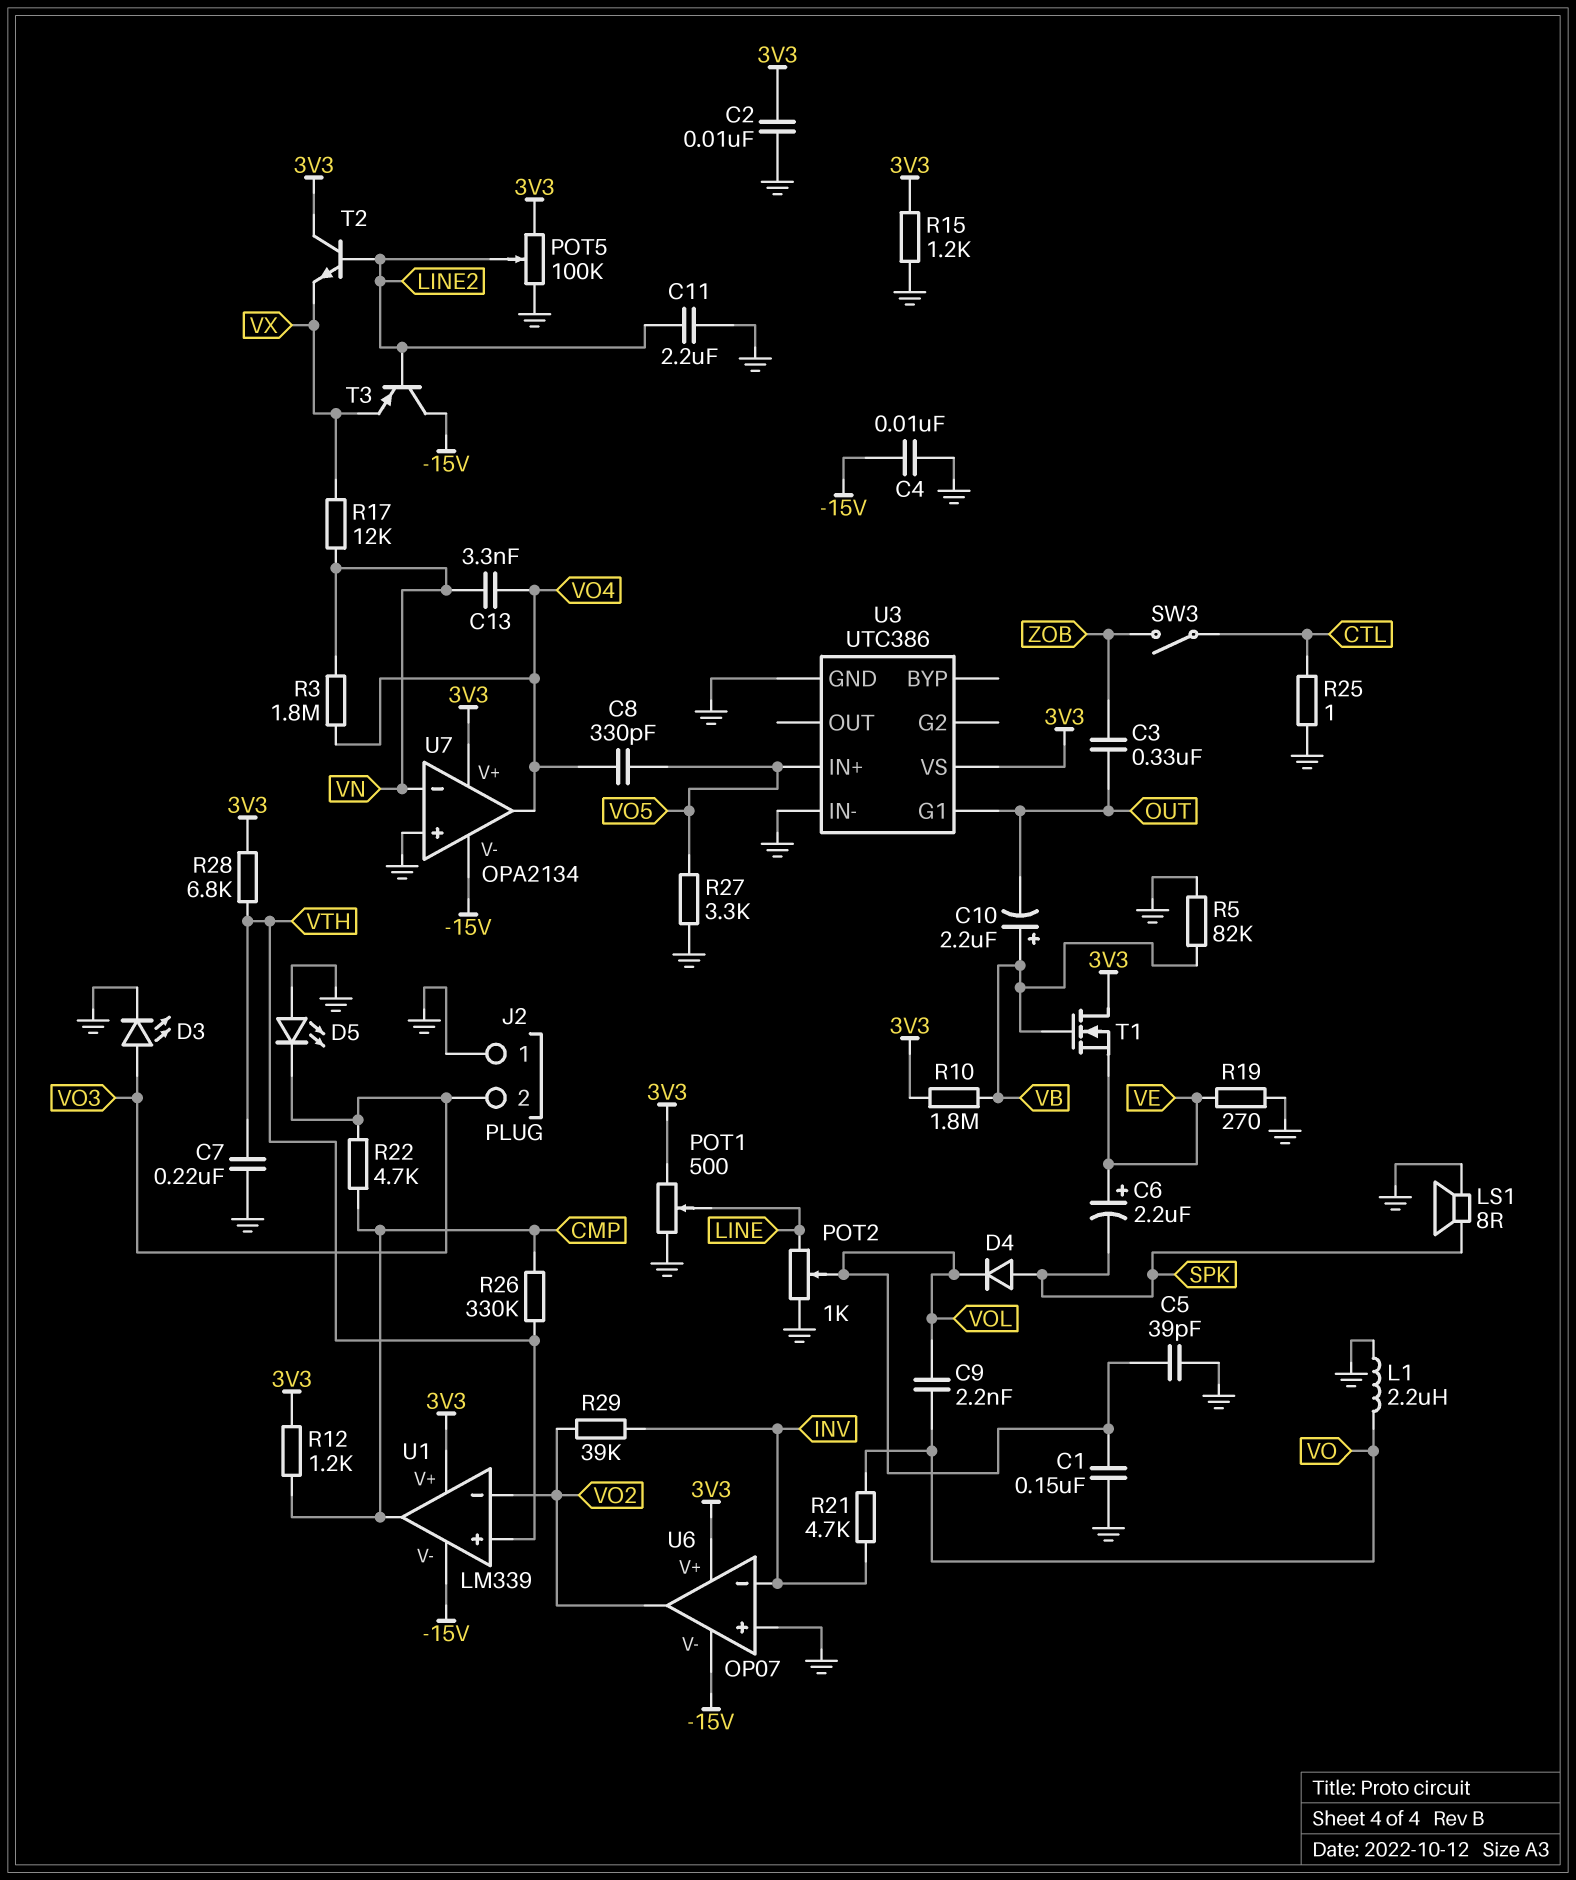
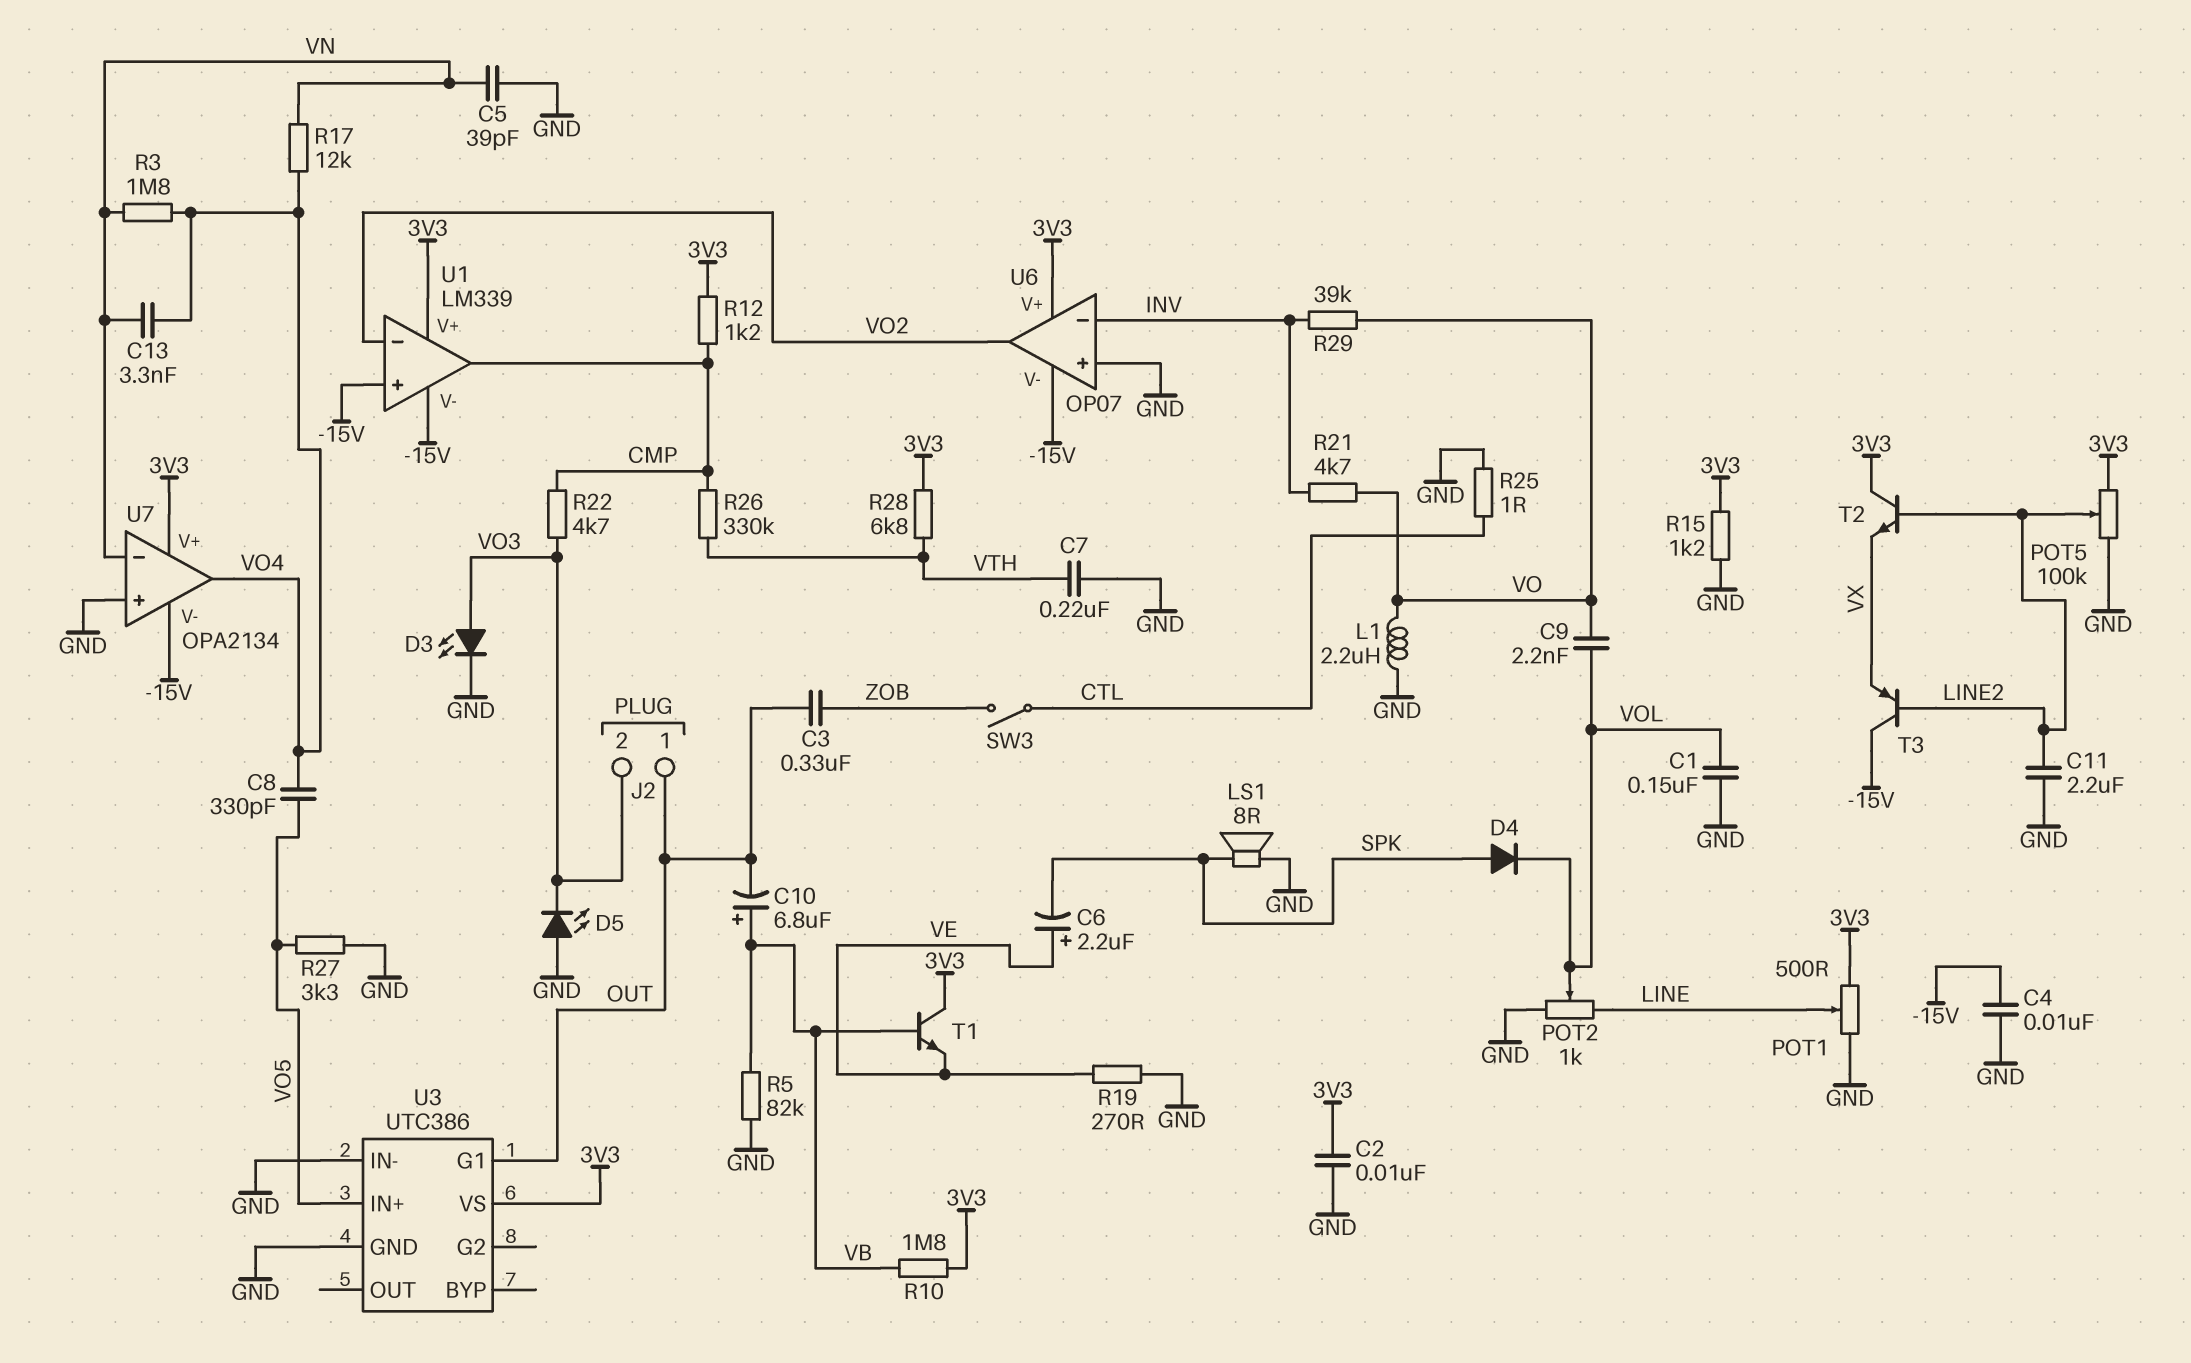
C5: 39pF (GND, VOL) -> 39pF (GND, VN)
C10: 2.2uF (plus VB, minus OUT) -> 6.8uF (plus VB, minus OUT)
J2 pin 1: GND -> OUT
R17: 12k (VN, VX) -> 12k (VN, VO4)
R29: 39k (INV, VO2) -> 39k (INV, VO)
T1: NMOS (G VB, D 3V3, S VE) -> NPN (B VB, C 3V3, E VE)
U1 pin in+: VTH -> -15V

